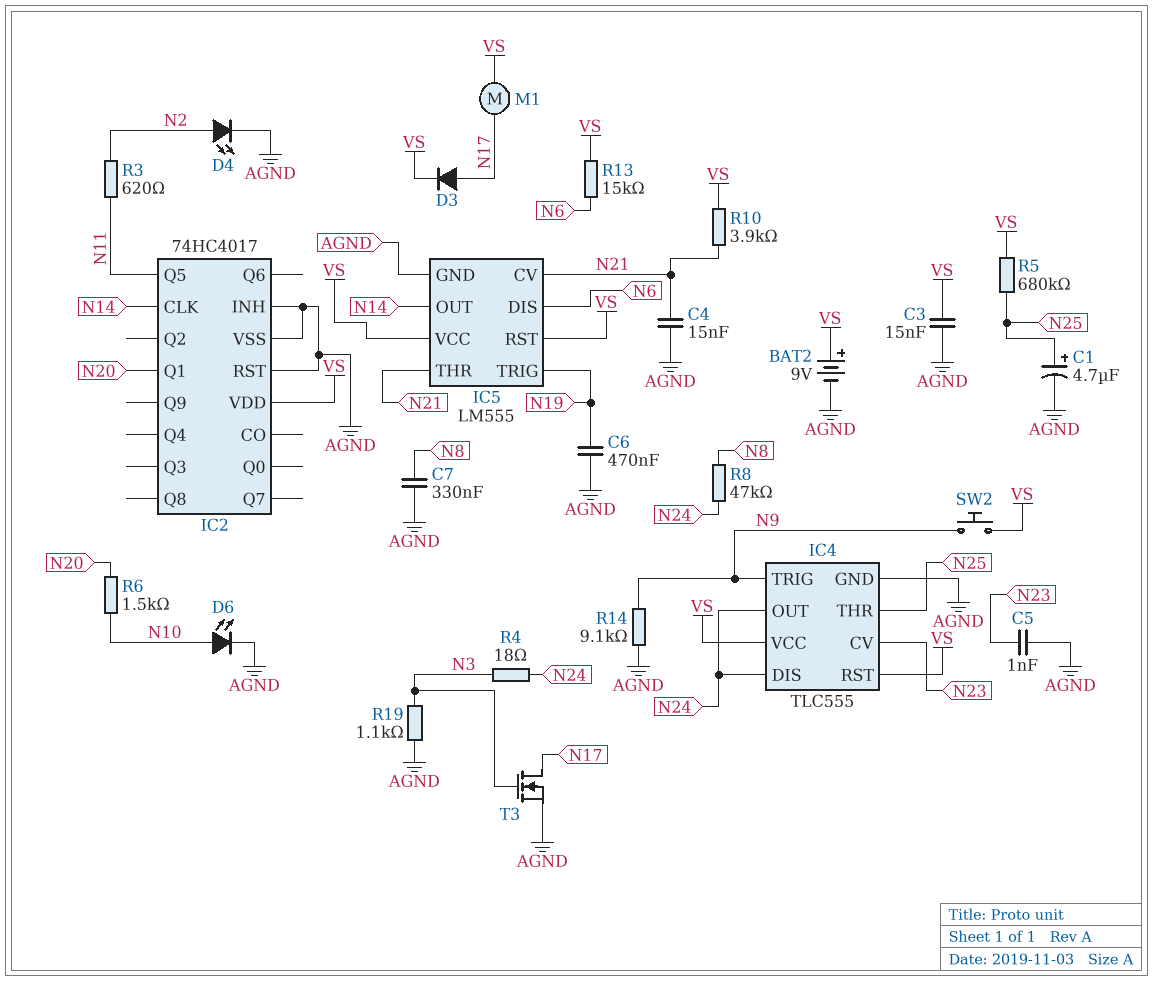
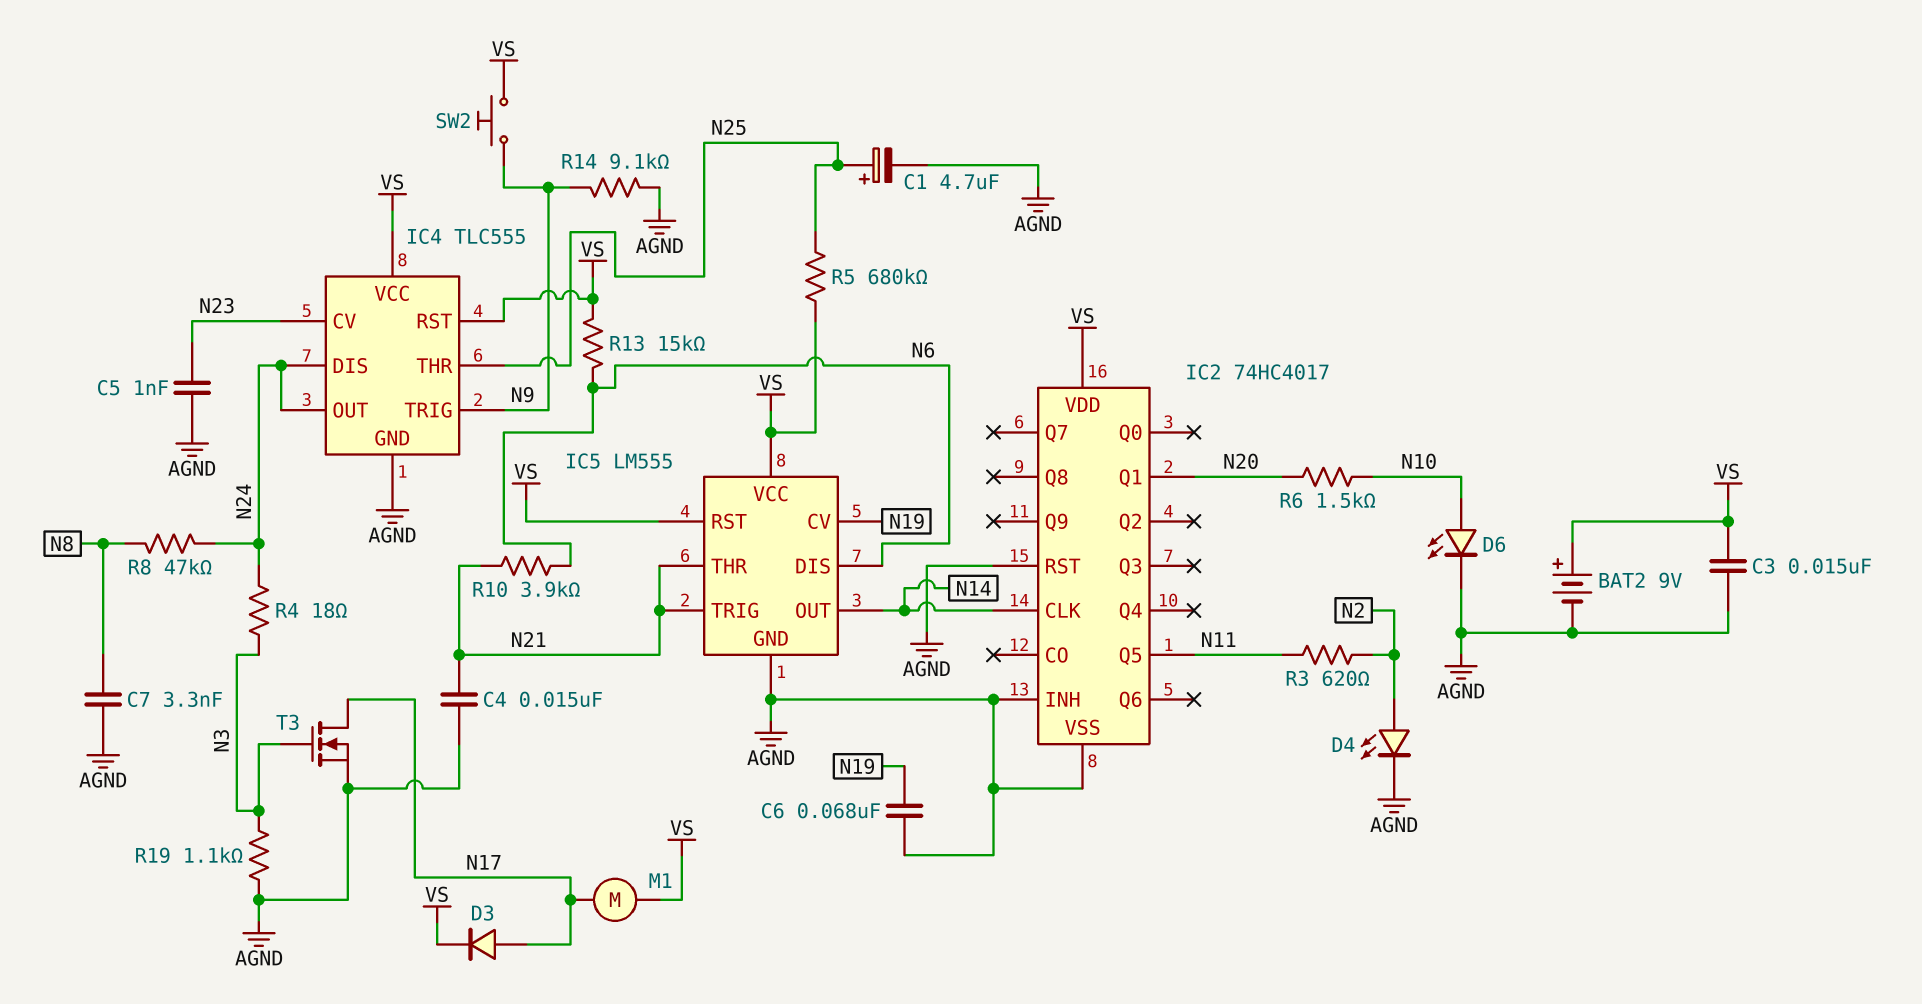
C6: 470nF (AGND, N19) -> 68nF (AGND, N19)
C7: 330nF (AGND, N8) -> 3.3nF (AGND, N8)
IC5 pin CV: N21 -> N19
IC5 pin TRIG: N19 -> N21
R10: 3.9k (N21, VS) -> 3.9k (N6, N21)

